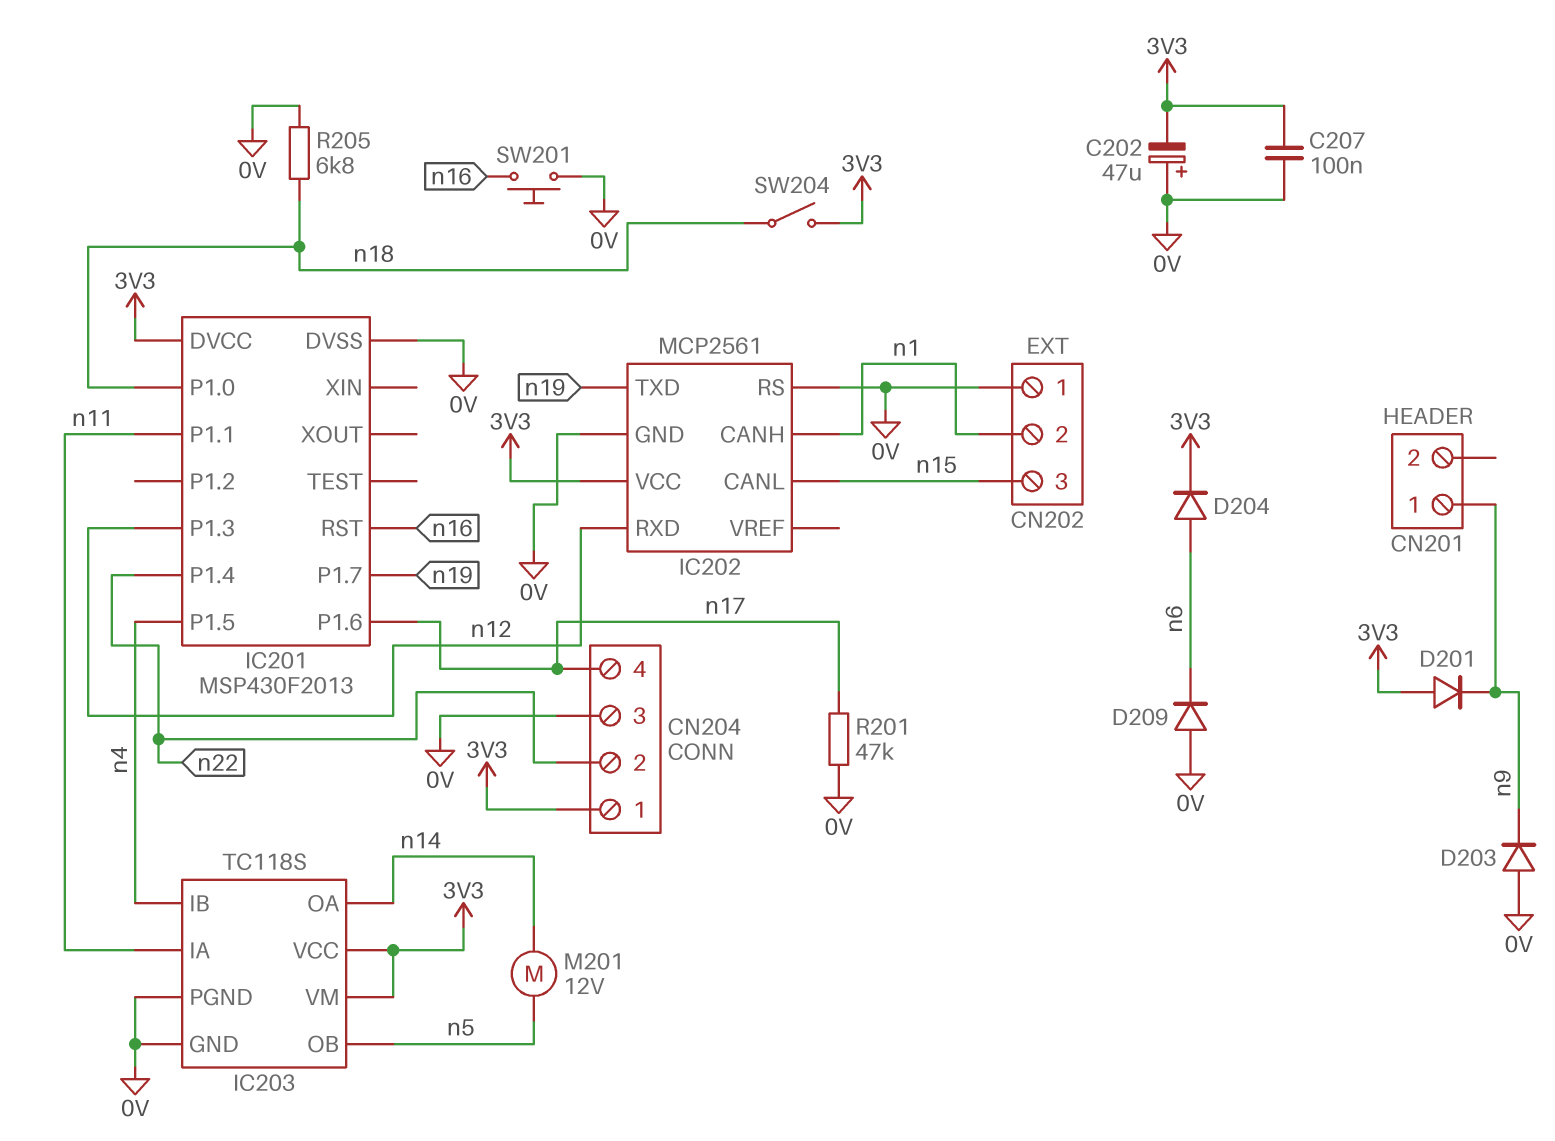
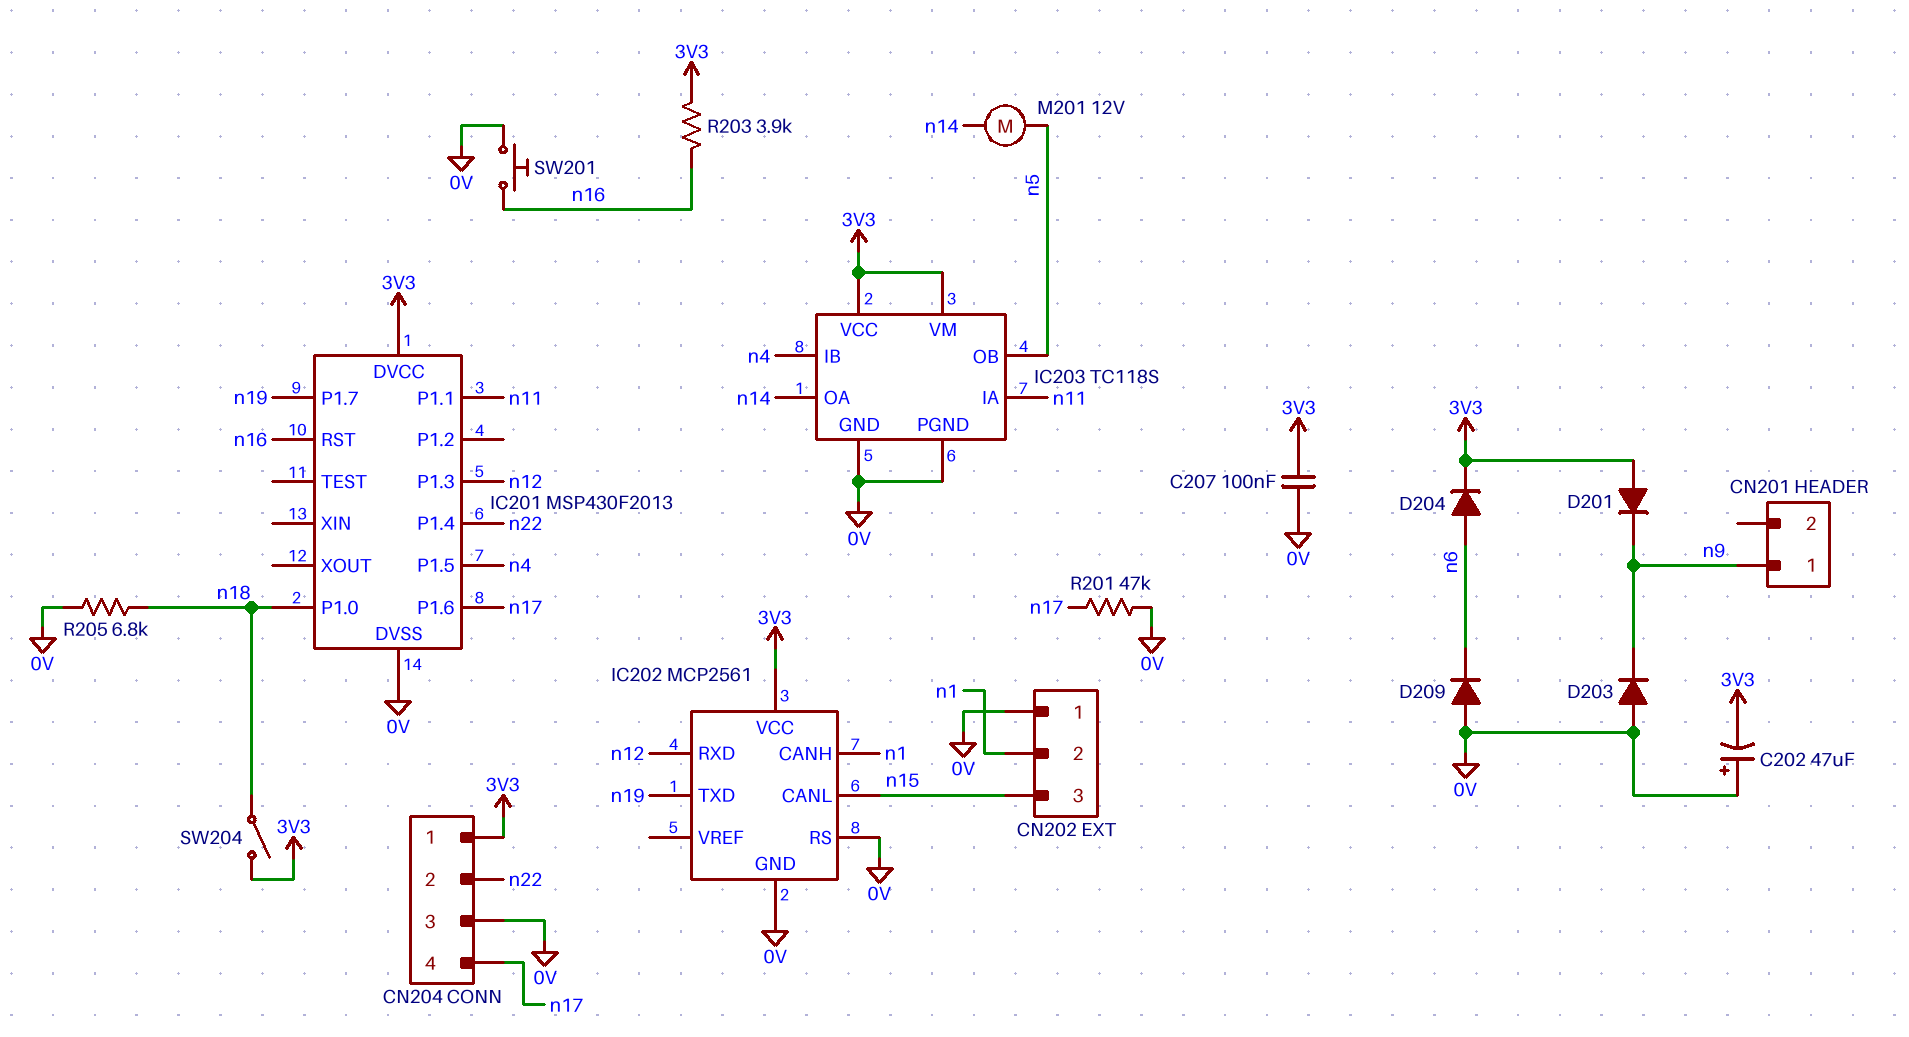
R203: none -> 3.9k (3V3, n16)

